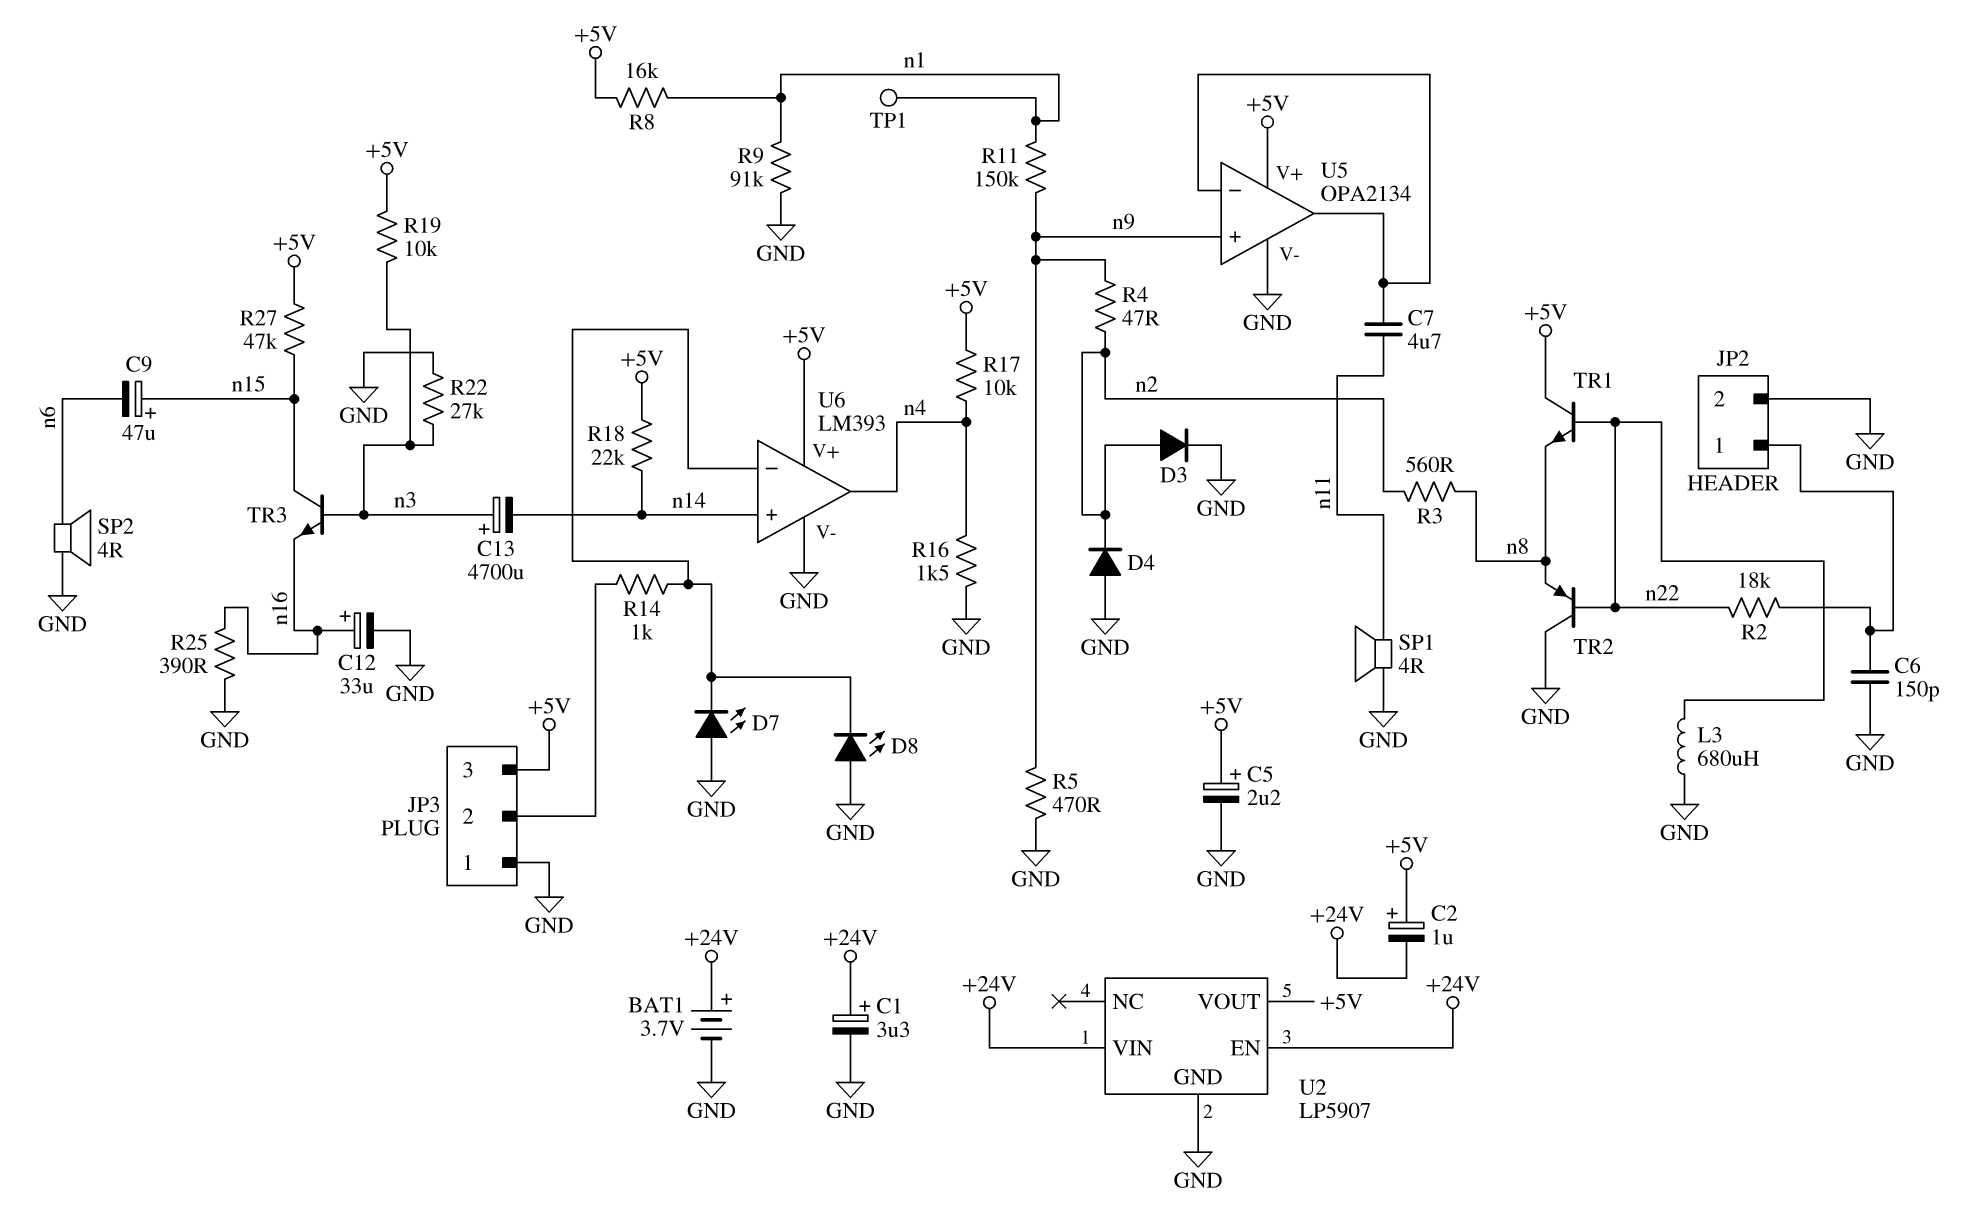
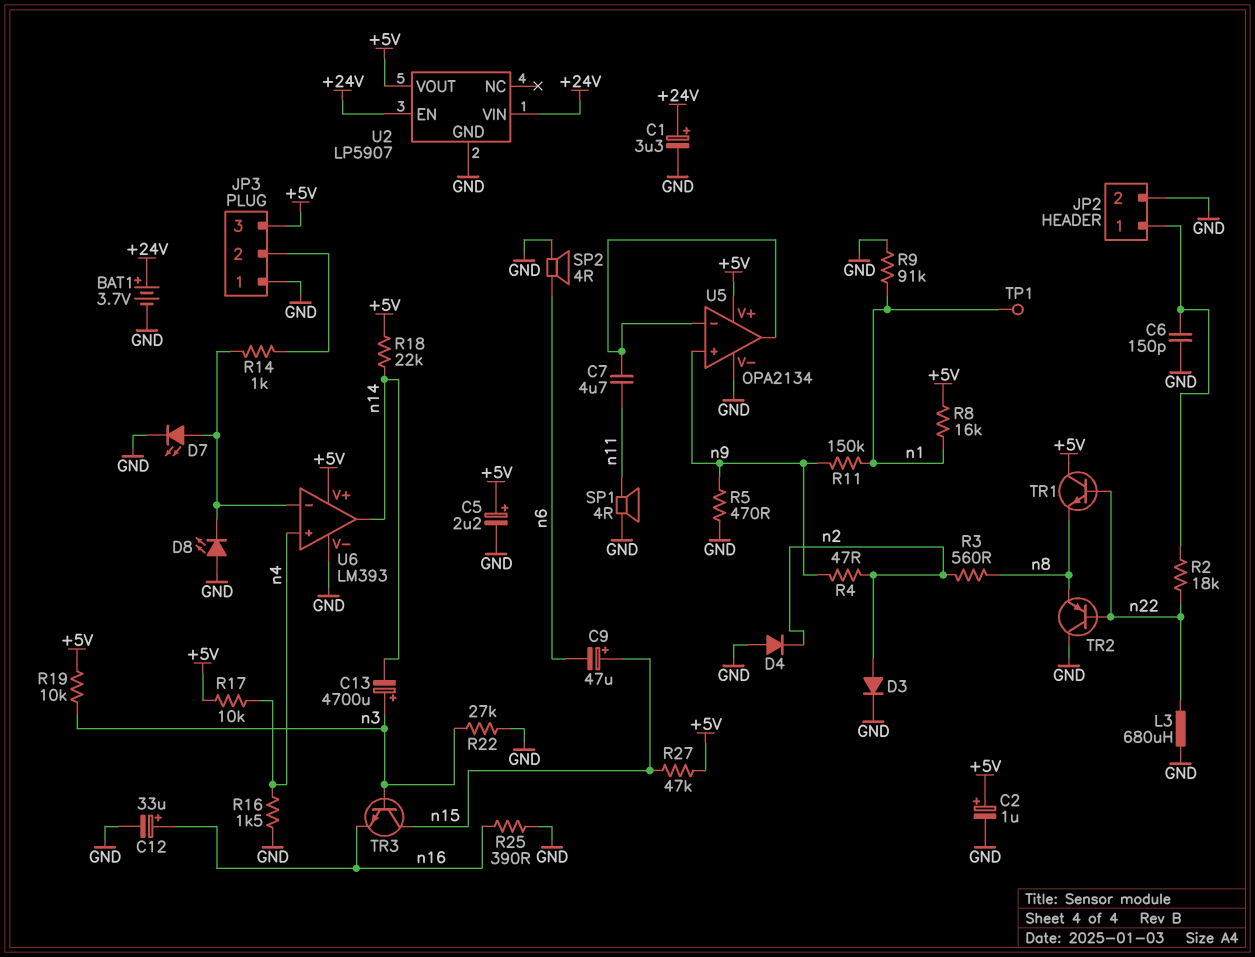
C2: 1uF (plus +5V, minus +24V) -> 1uF (plus +5V, minus GND)
D7: LED (A GND, K U6/in-) -> LED (A U6/in-, K GND)
U6 pin in+: n14 -> n4
U6 pin out: n4 -> n14

